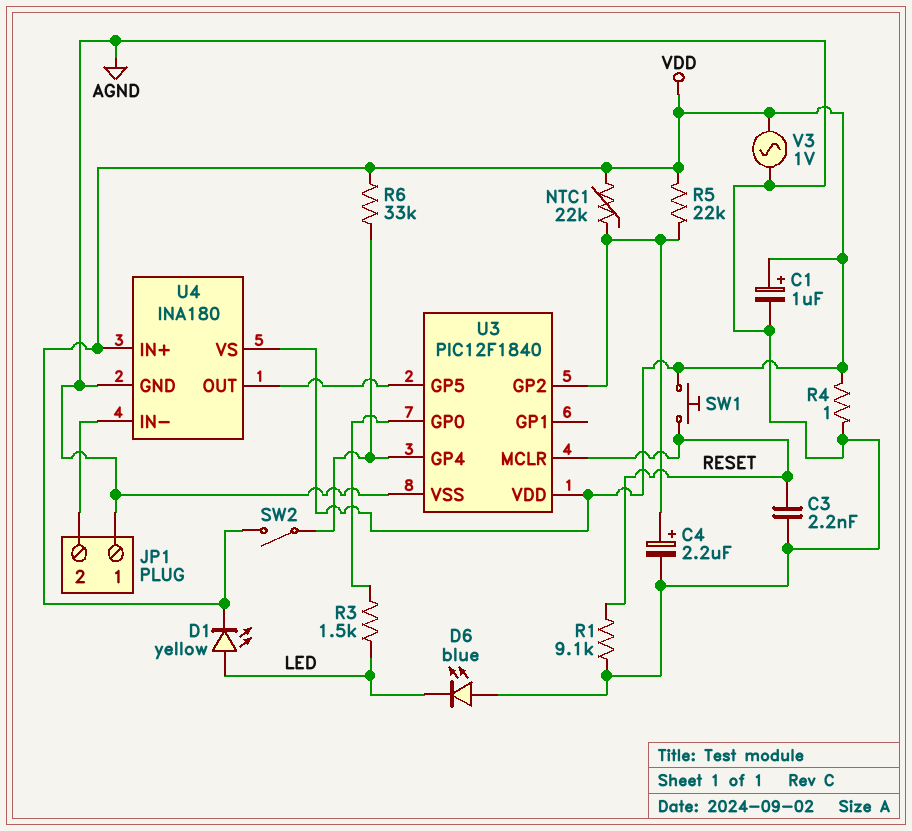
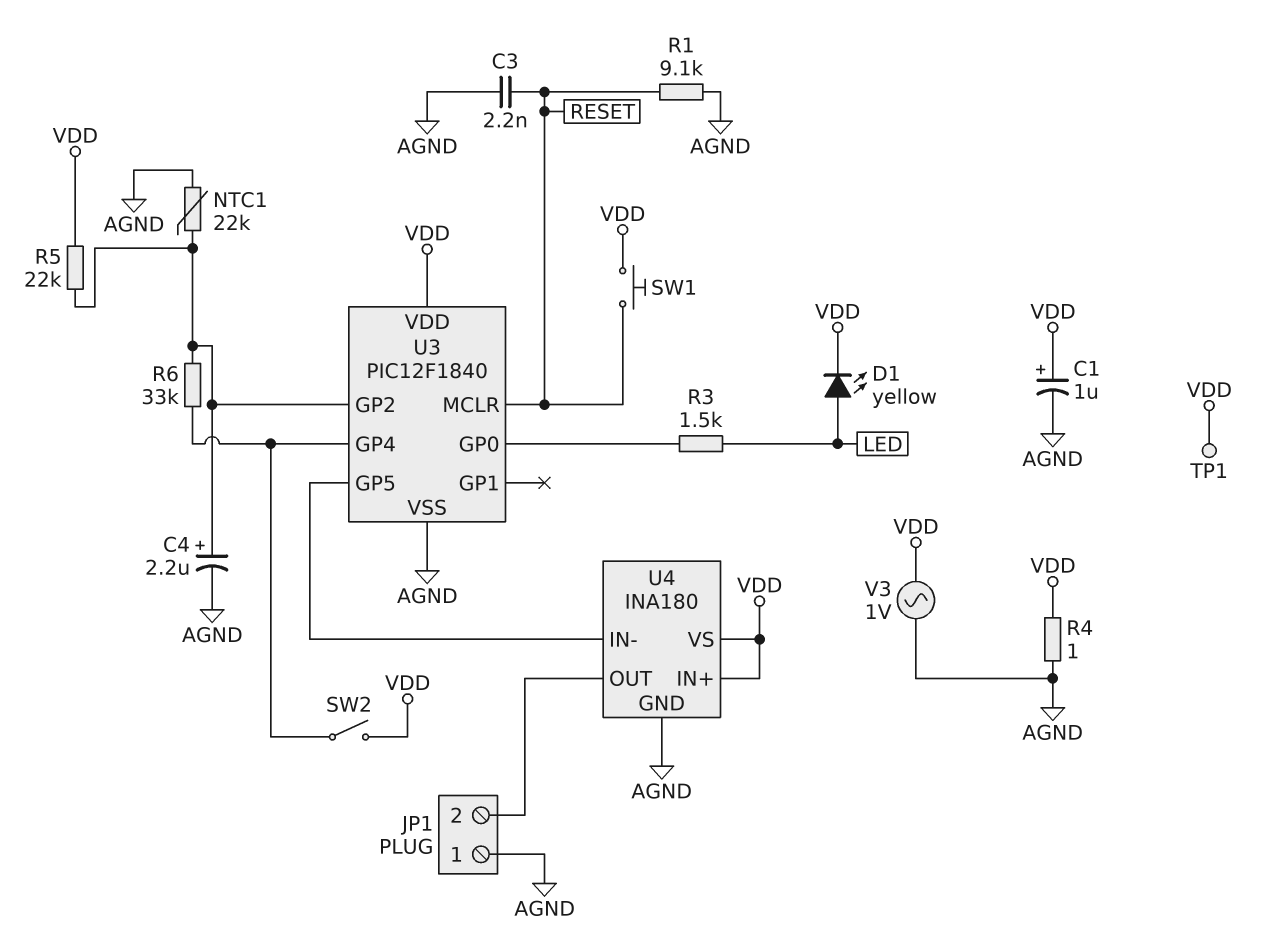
D6: LED blue (A AGND, K LED) -> none
NTC1: 22k (U3/GP2, VDD) -> 22k (AGND, U3/GP2)
R6: 33k (U3/GP4, VDD) -> 33k (U3/GP2, U3/GP4)
TP1: none -> test point (VDD)
U4 pin IN-: JP1/2 -> U3/GP5
U4 pin OUT: U3/GP5 -> JP1/2

